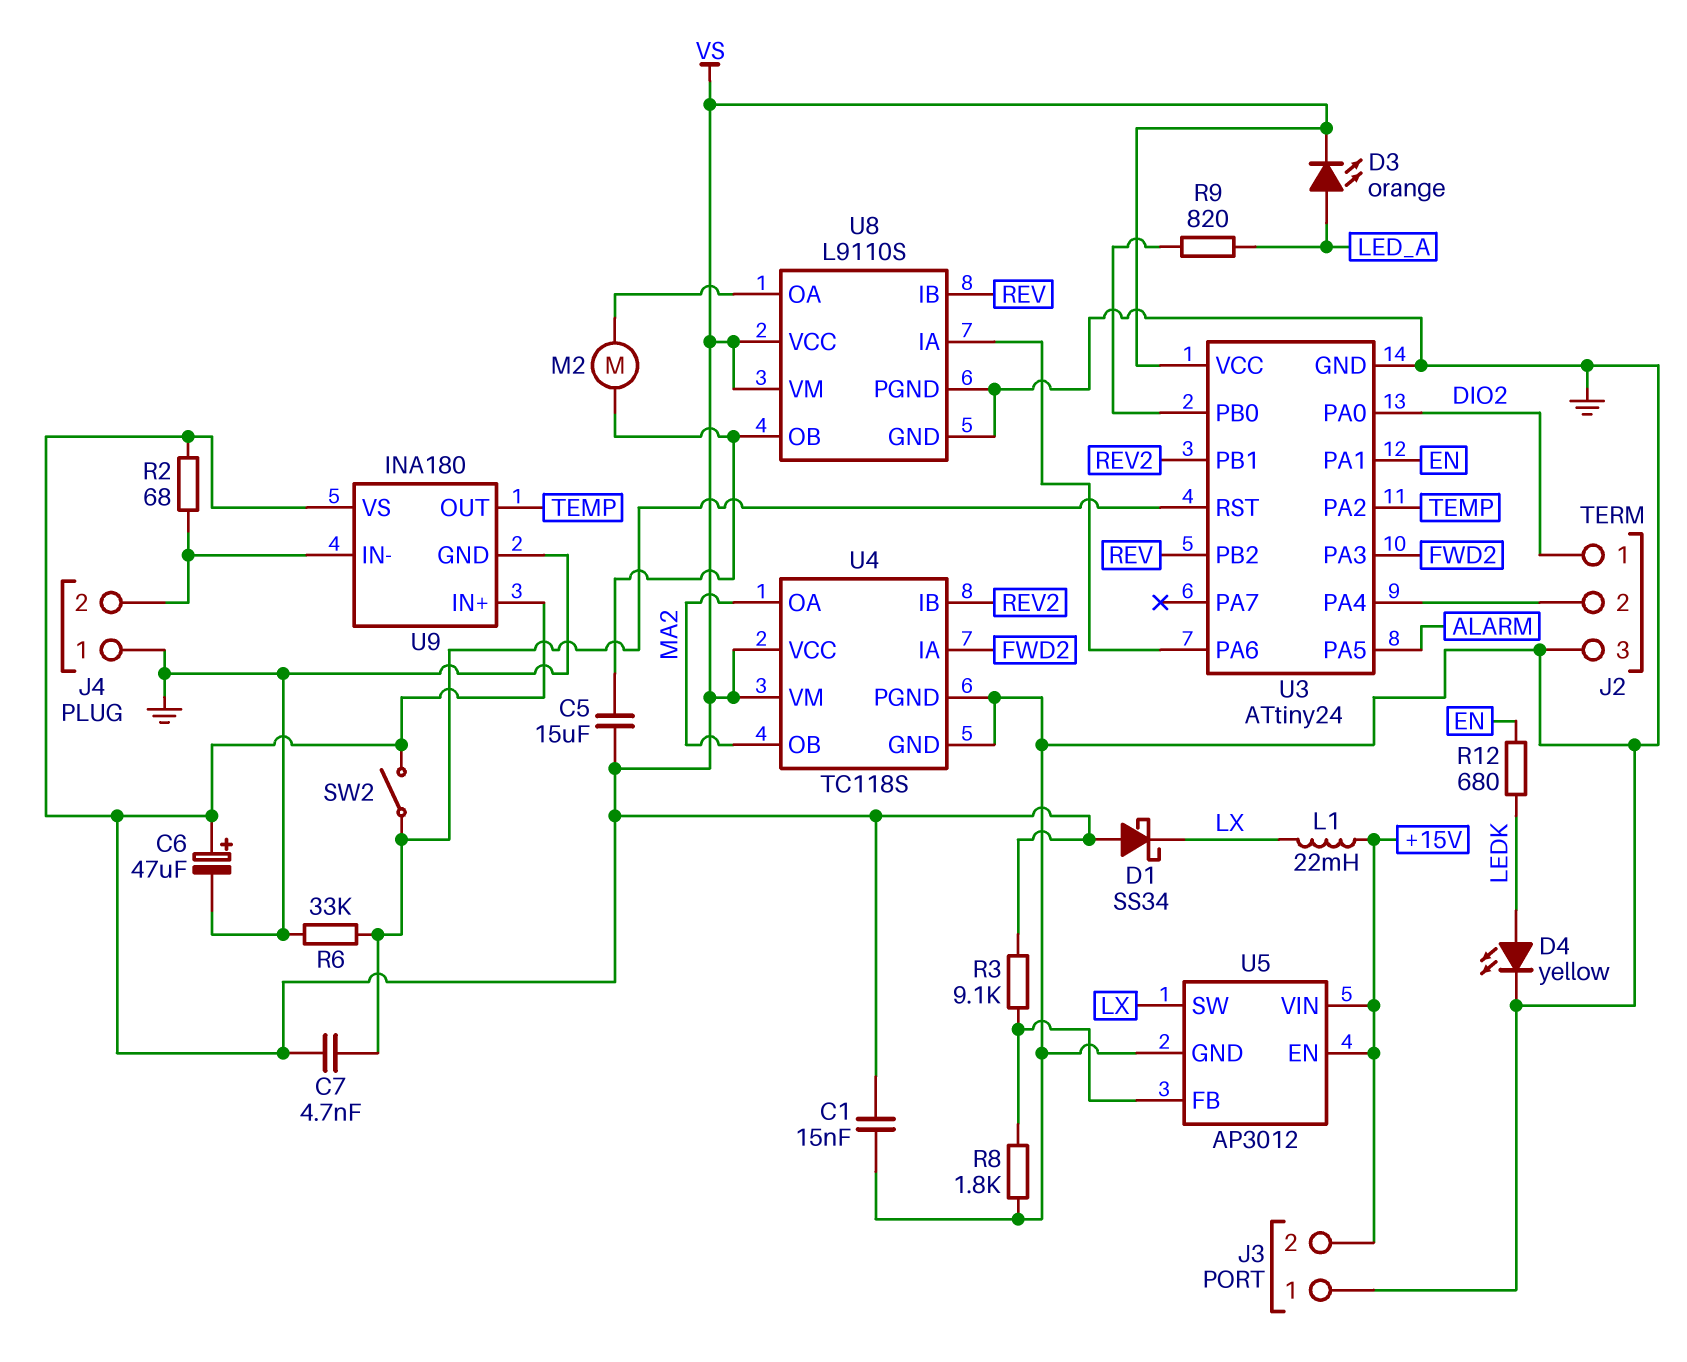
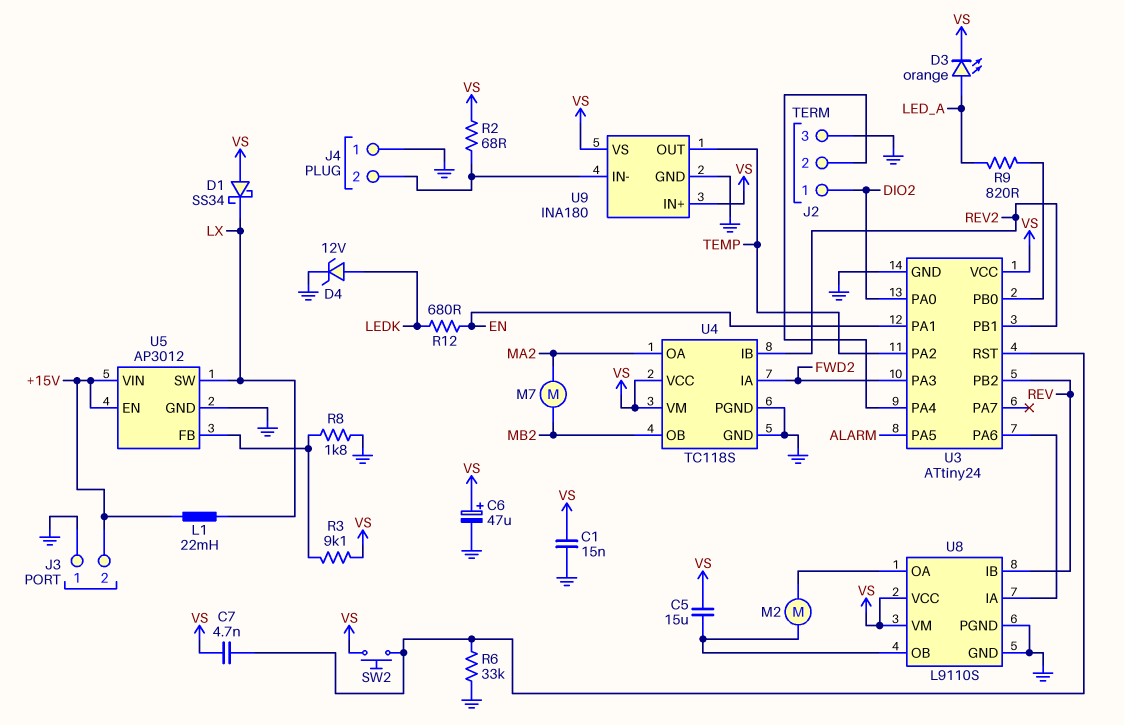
D4: LED yellow (A LEDK, K GND) -> zener 12V (A LEDK, K GND)
M7: none -> motor (MA2, MB2)
SW2: switch (U3/RST, VS) -> button (U3/RST, VS)
U4 pin OB: MA2 -> MB2

